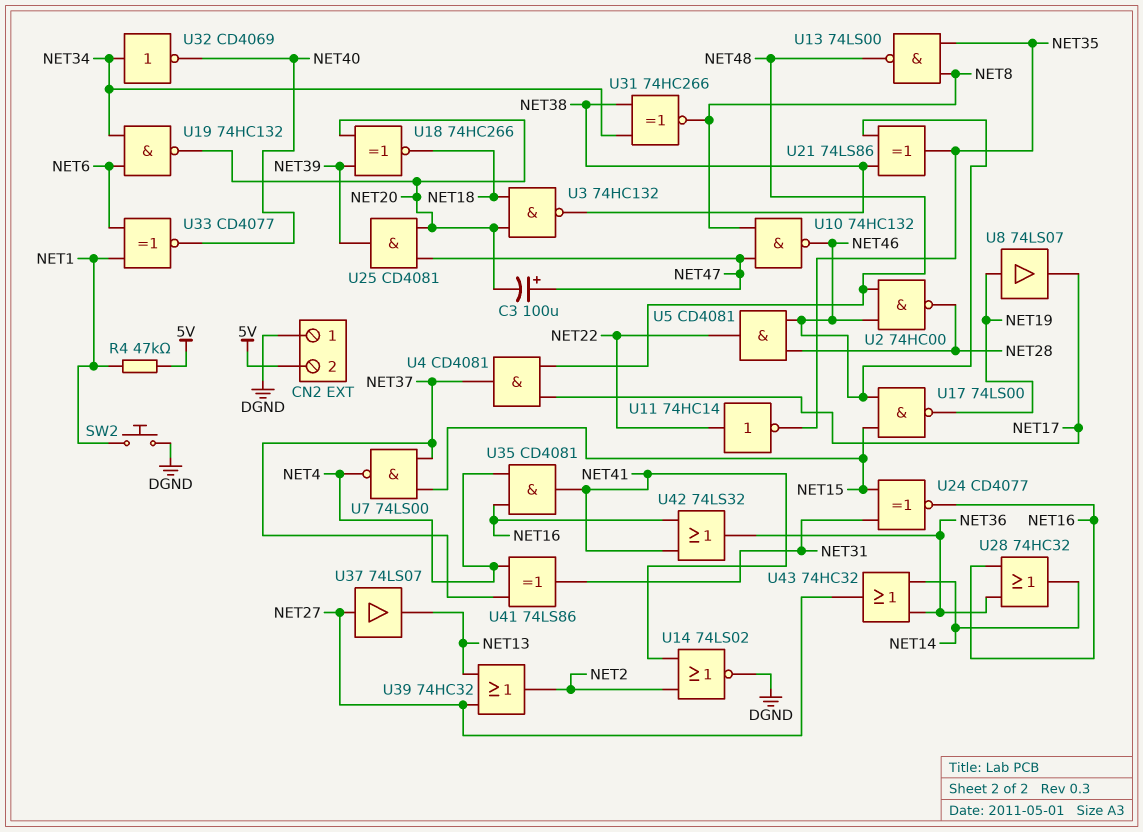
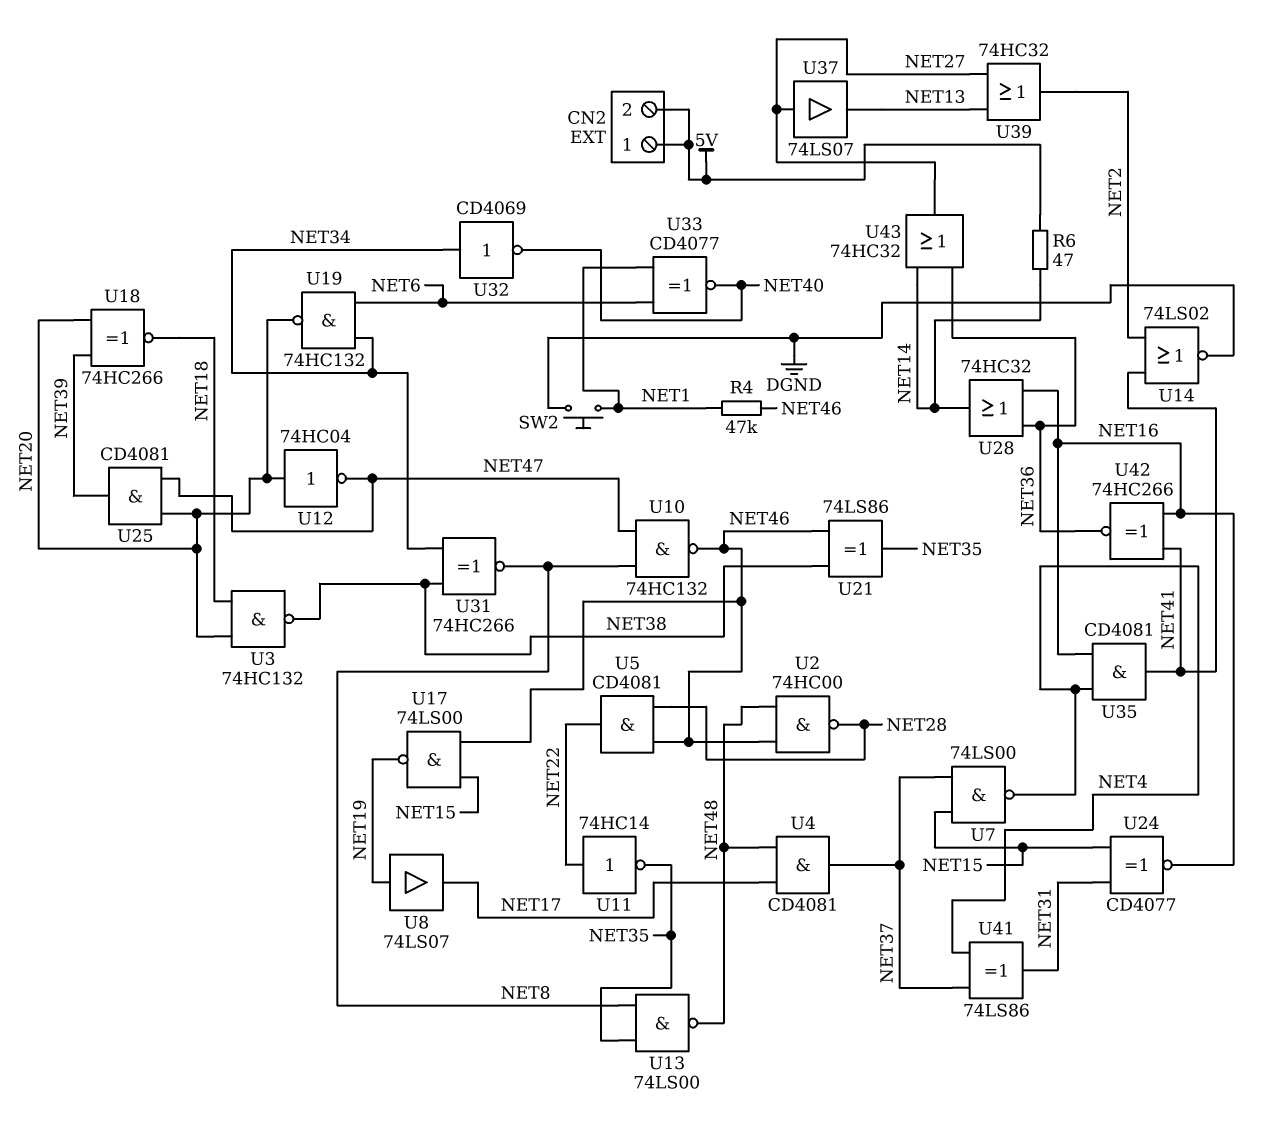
C3: 100uF (plus NET47, minus NET20) -> none
CN2 pin 1: DGND -> 5V
R4: 47k (5V, NET1) -> 47k (NET1, NET46)
R6: none -> 47 (5V, NET14)
U12: none -> NOT 74HC04 (in NET20, out NET47)
U42: OR 74LS32 (in NET16, in NET41, out NET36) -> XNOR 74HC266 (in NET16, in NET41, out NET36)

